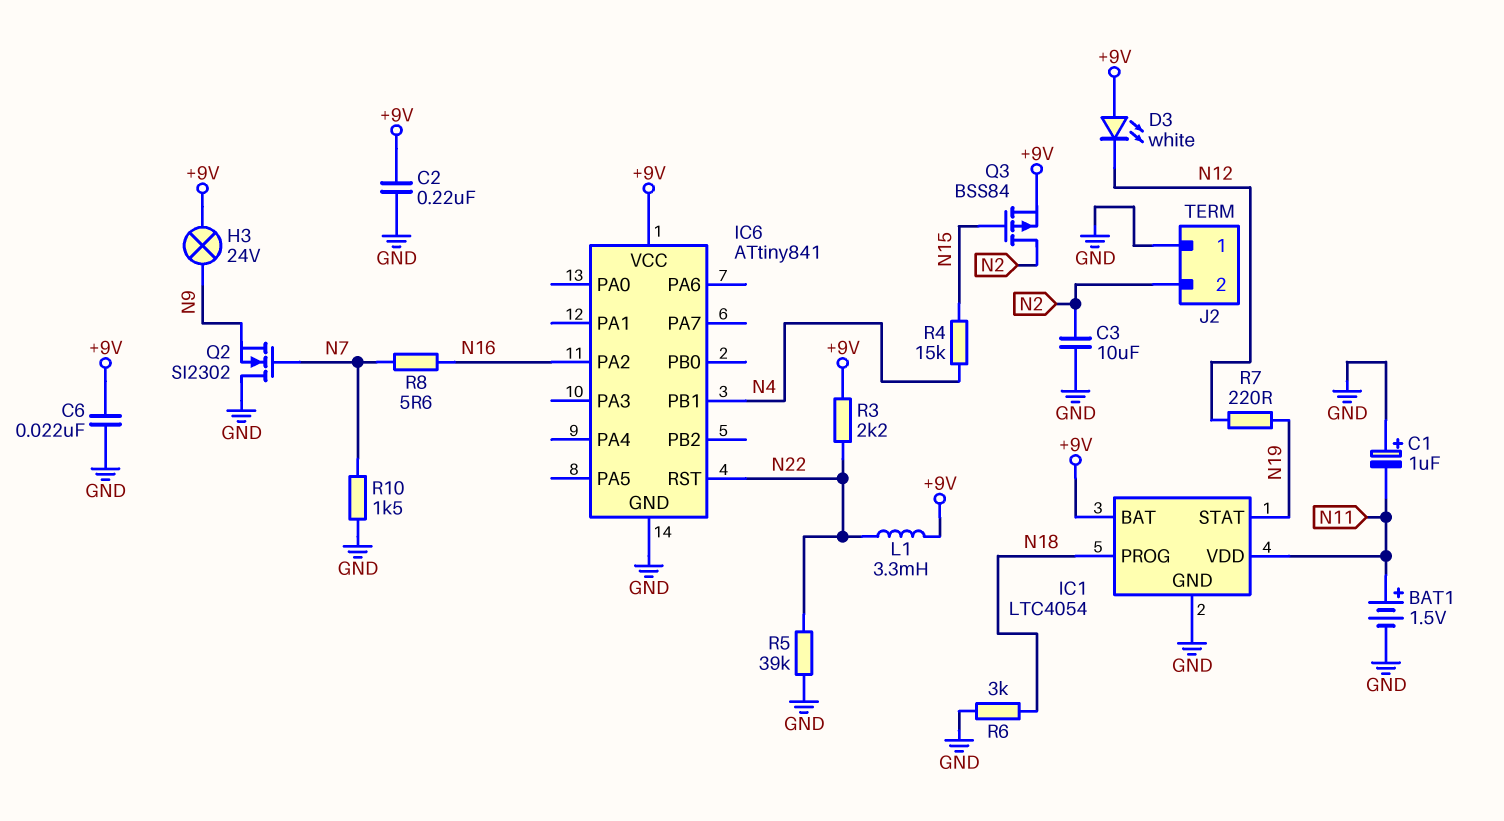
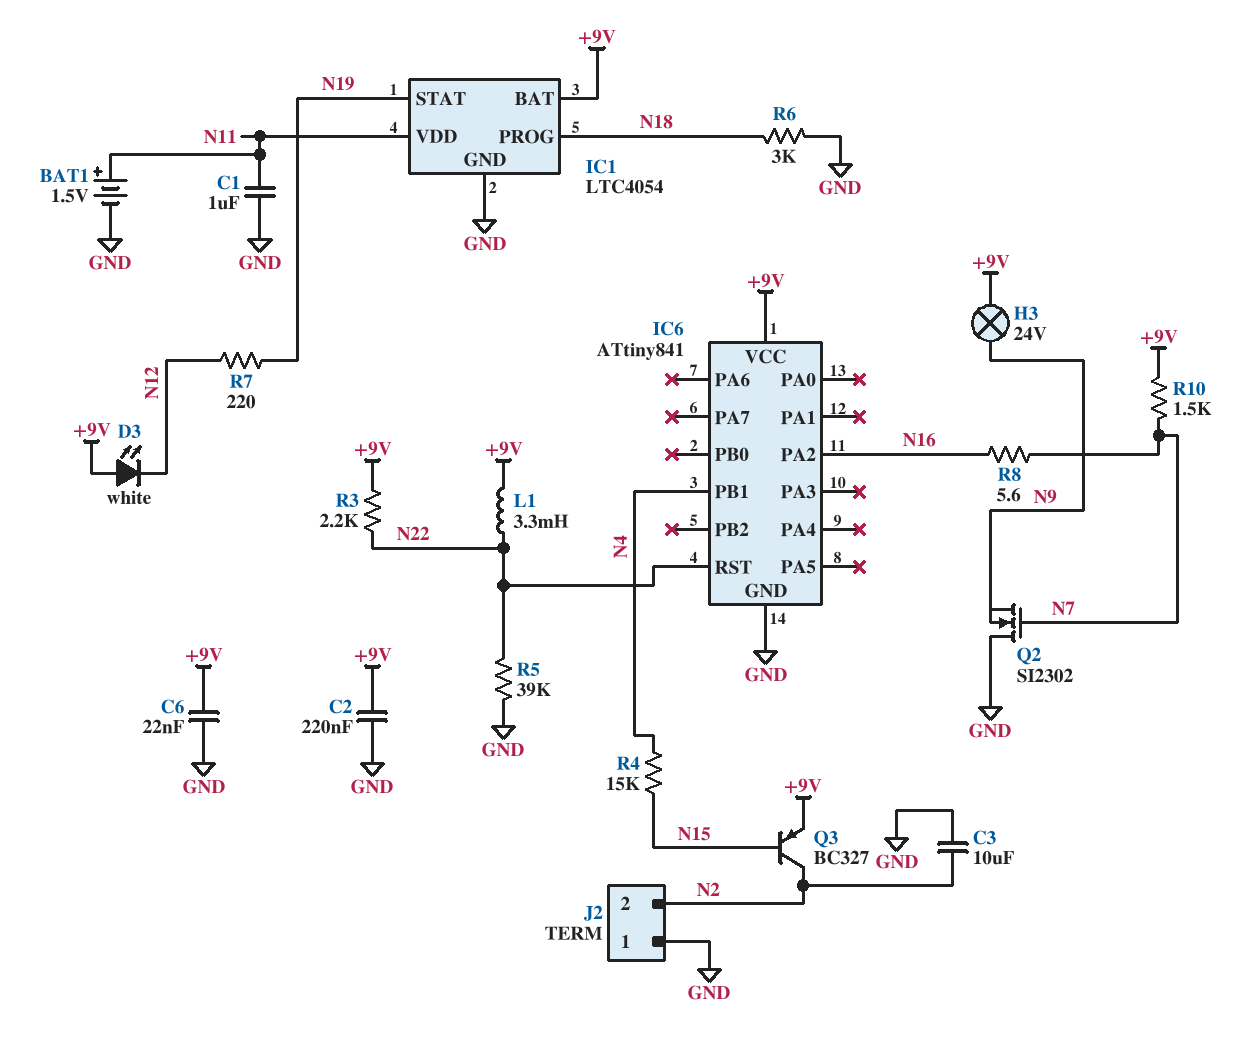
C1: 1uF (plus GND, minus N11) -> 1uF (GND, N11)
Q3: PMOS BSS84 (G N15, D N2, S +9V) -> PNP BC327 (B N15, C N2, E +9V)
R10: 1.5k (GND, N7) -> 1.5k (+9V, N7)

